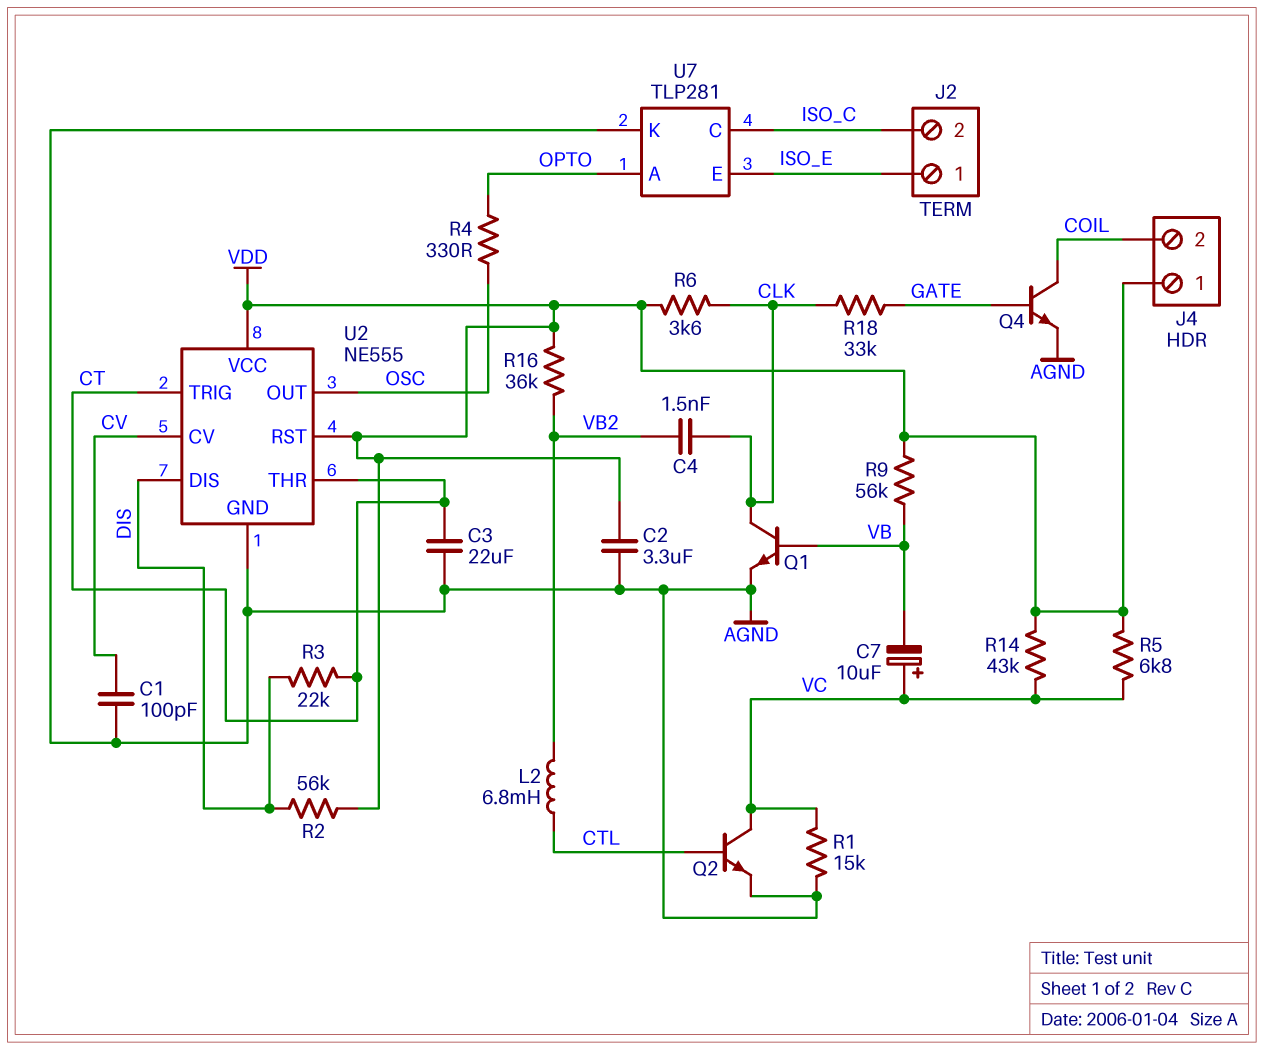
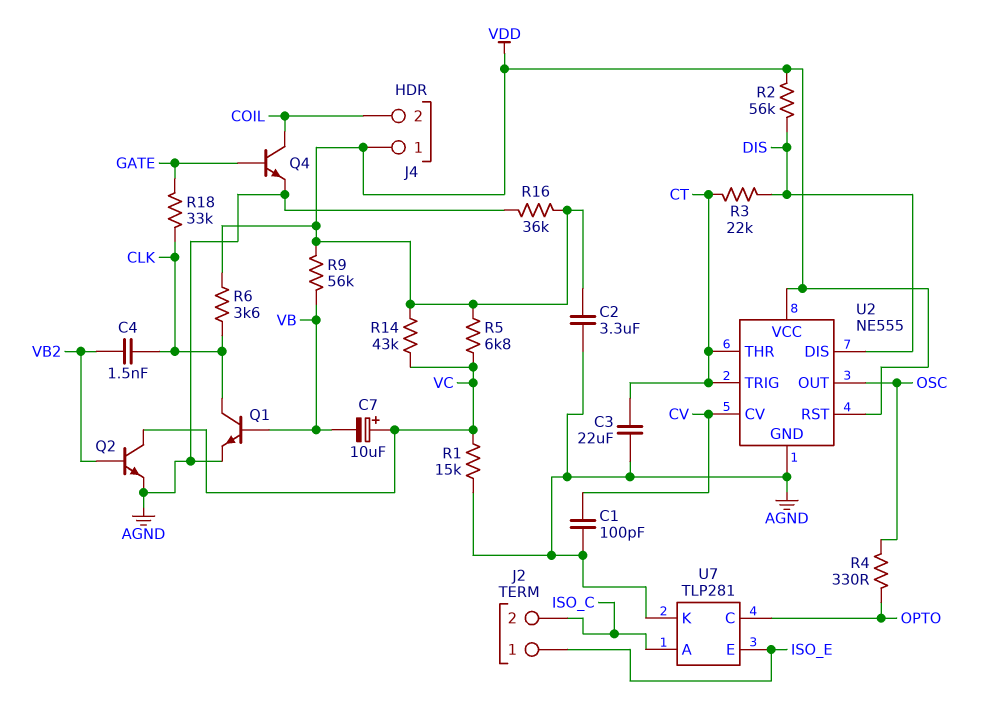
L2: 6.8mH (CTL, VB2) -> none
Q2: NPN (B CTL, C VC, E AGND) -> NPN (B VB2, C VC, E AGND)
R16: 36k (VB2, VDD) -> 36k (AGND, VDD)
U7 pin A: OPTO -> ISO_C
U7 pin C: ISO_C -> OPTO

